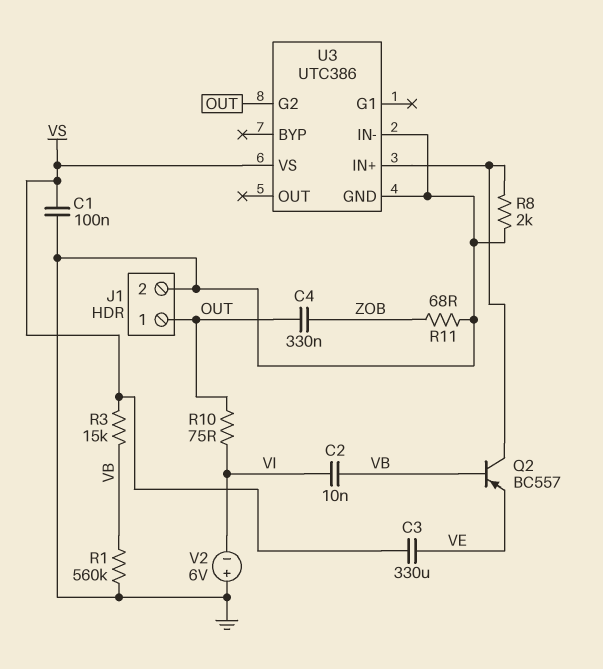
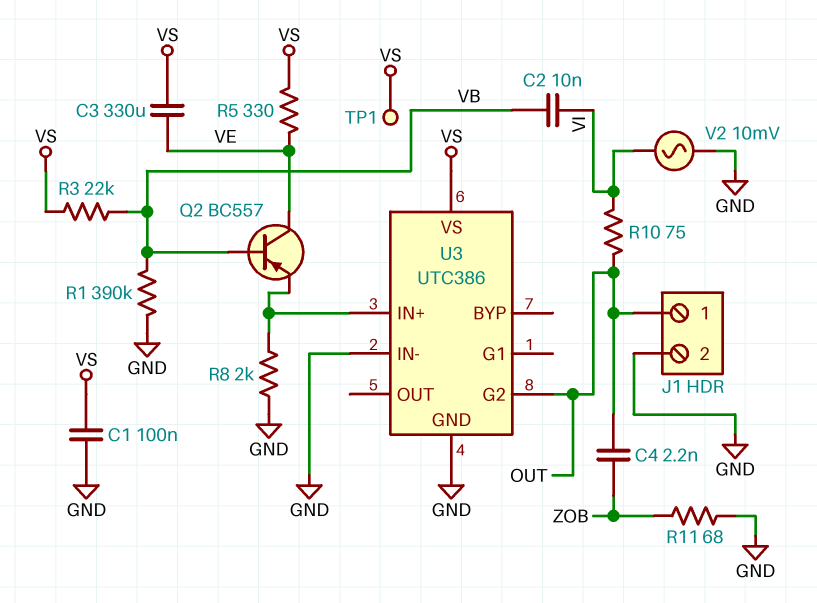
C4: 330nF (OUT, ZOB) -> 2.2nF (OUT, ZOB)
Q2: PNP BC557 (B VB, C U3/IN+, E VE) -> PNP BC557 (B VB, C VE, E U3/IN+)
R1: 560k (GND, VB) -> 390k (GND, VB)
R3: 15k (VB, VS) -> 22k (VB, VS)
R5: none -> 330 (VE, VS)
TP1: none -> test point (VS)
V2: 6V (plus GND, minus VI) -> AC 10mV (GND, VI)

